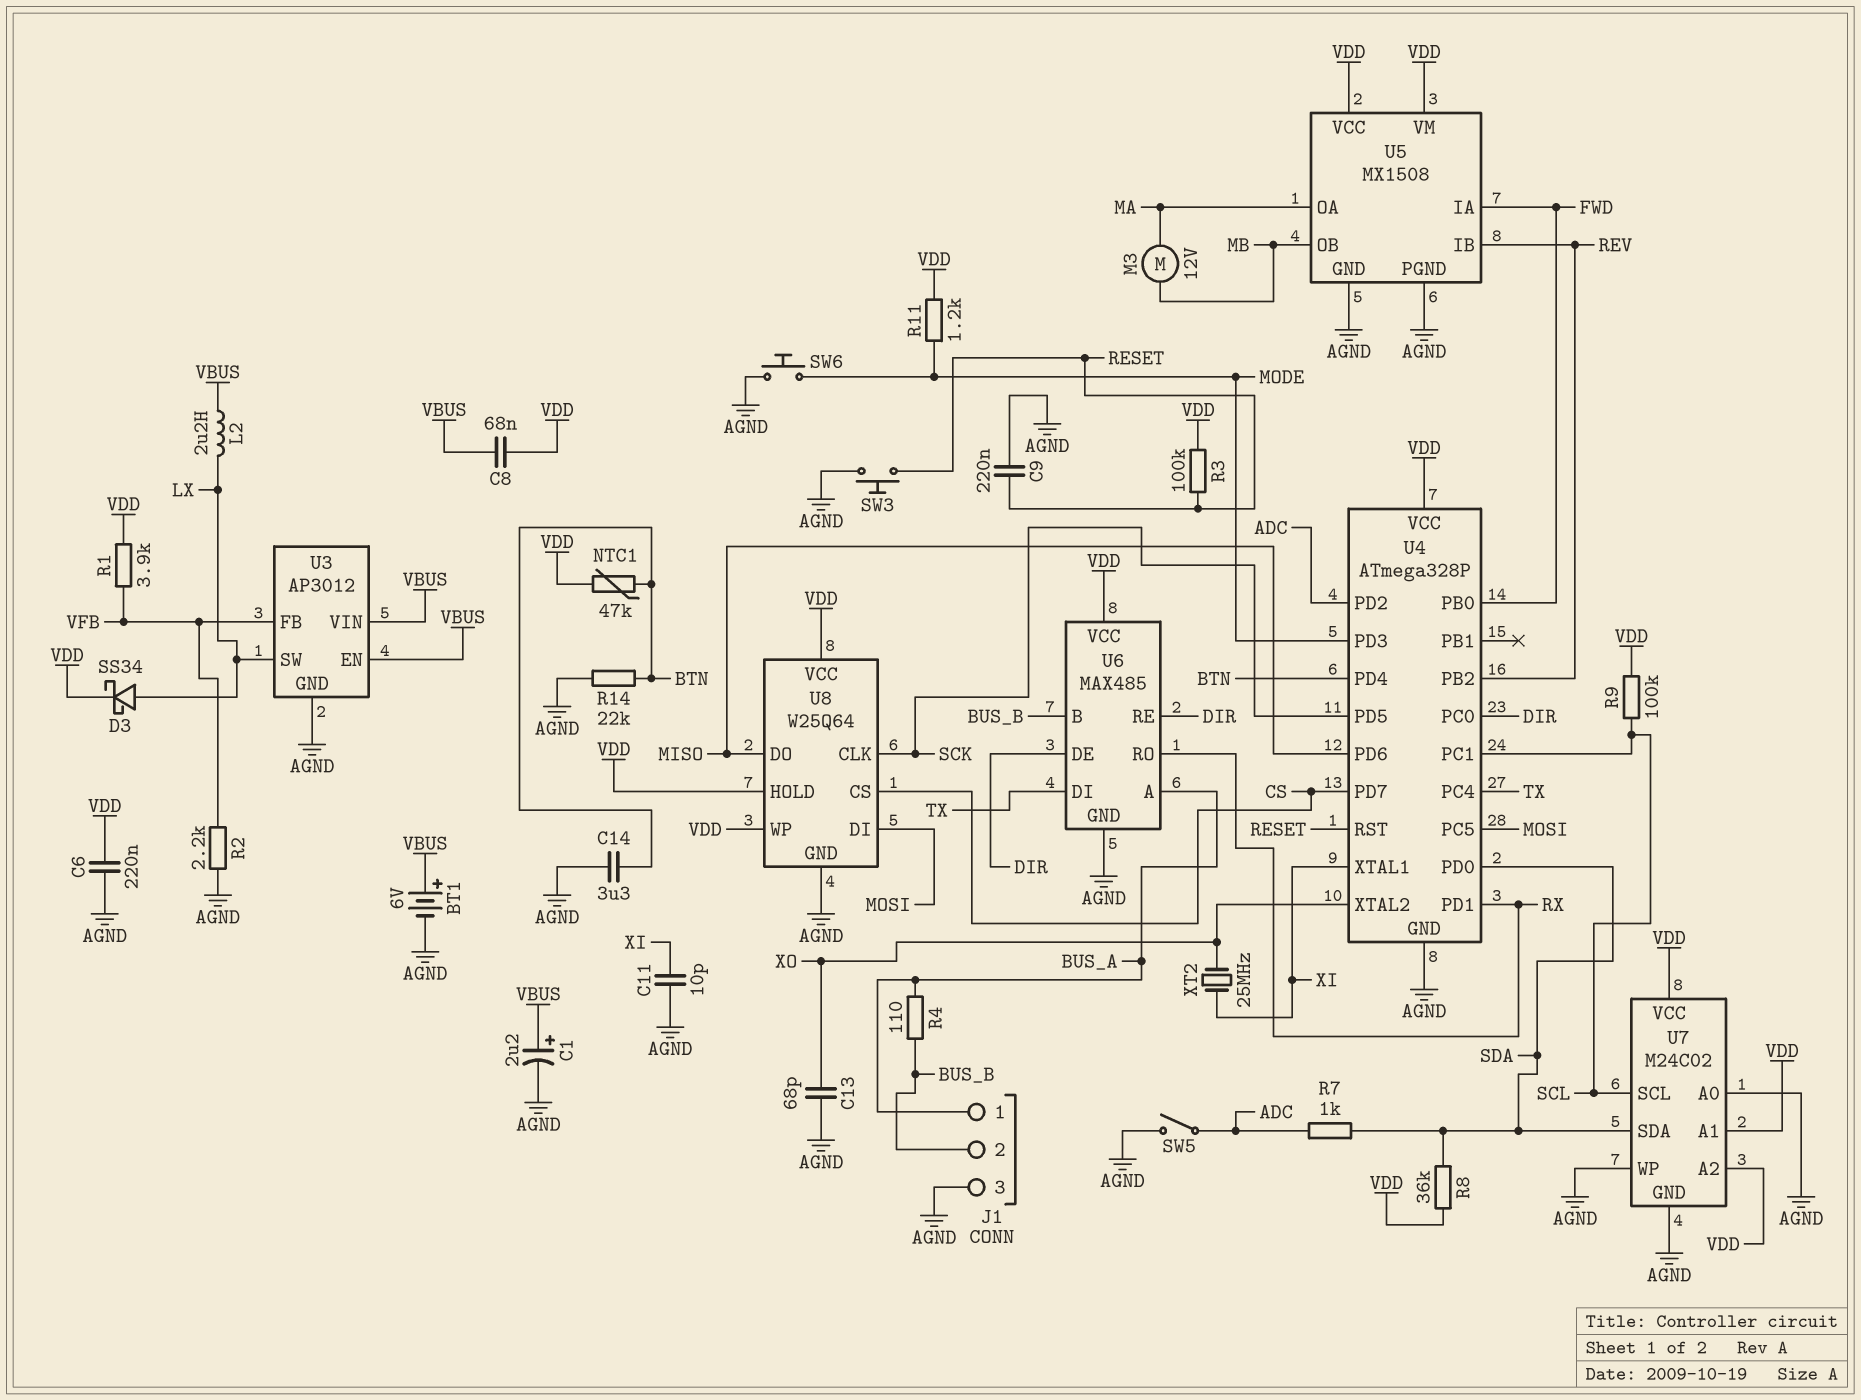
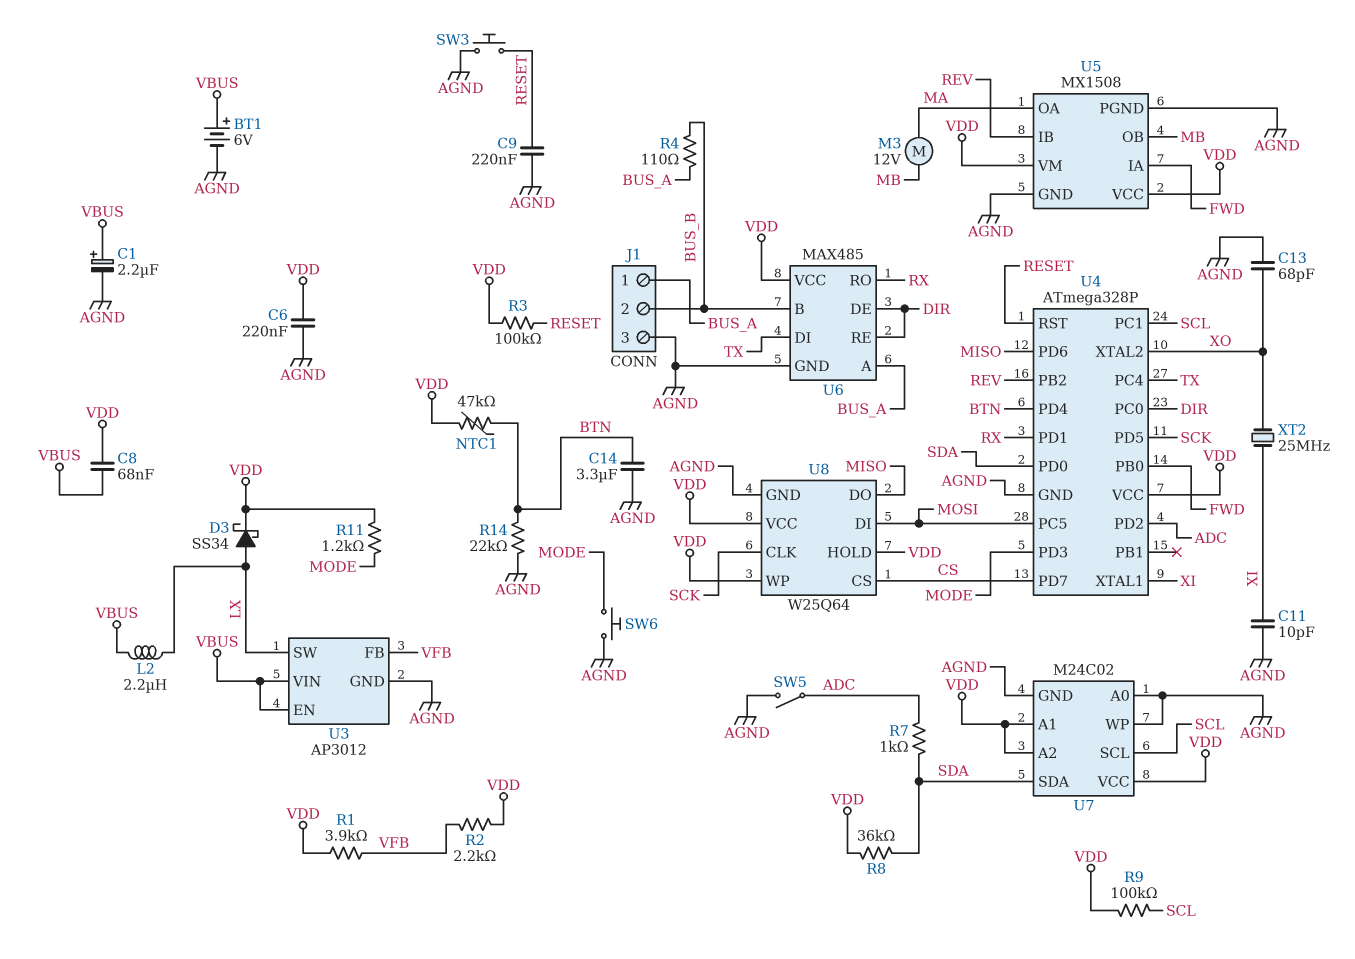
R2: 2.2k (AGND, VFB) -> 2.2k (VDD, VFB)

